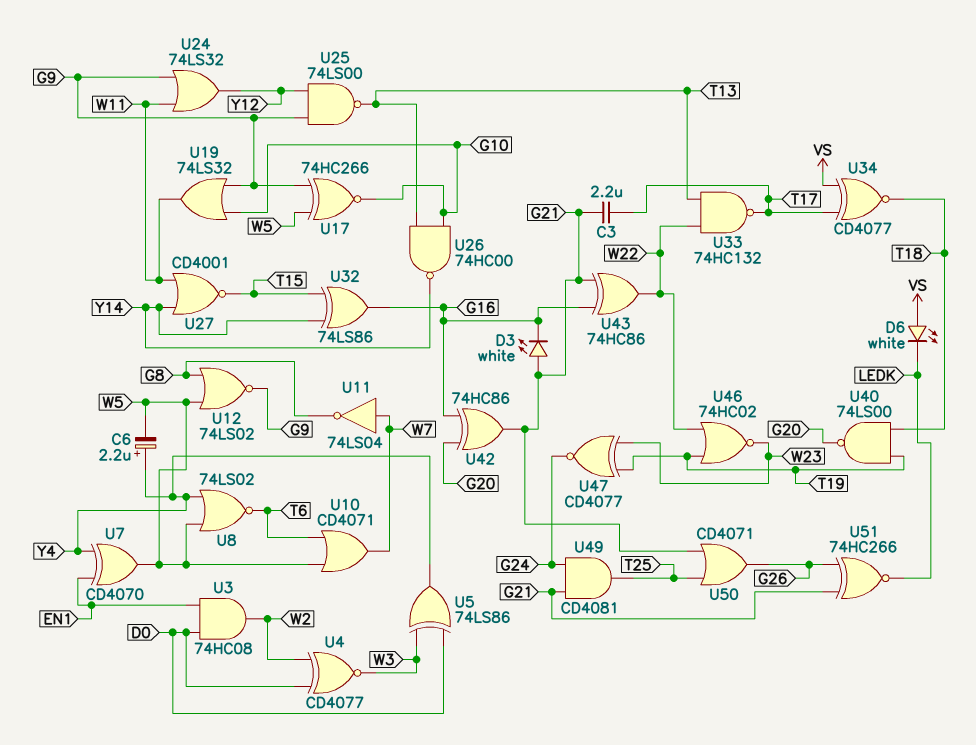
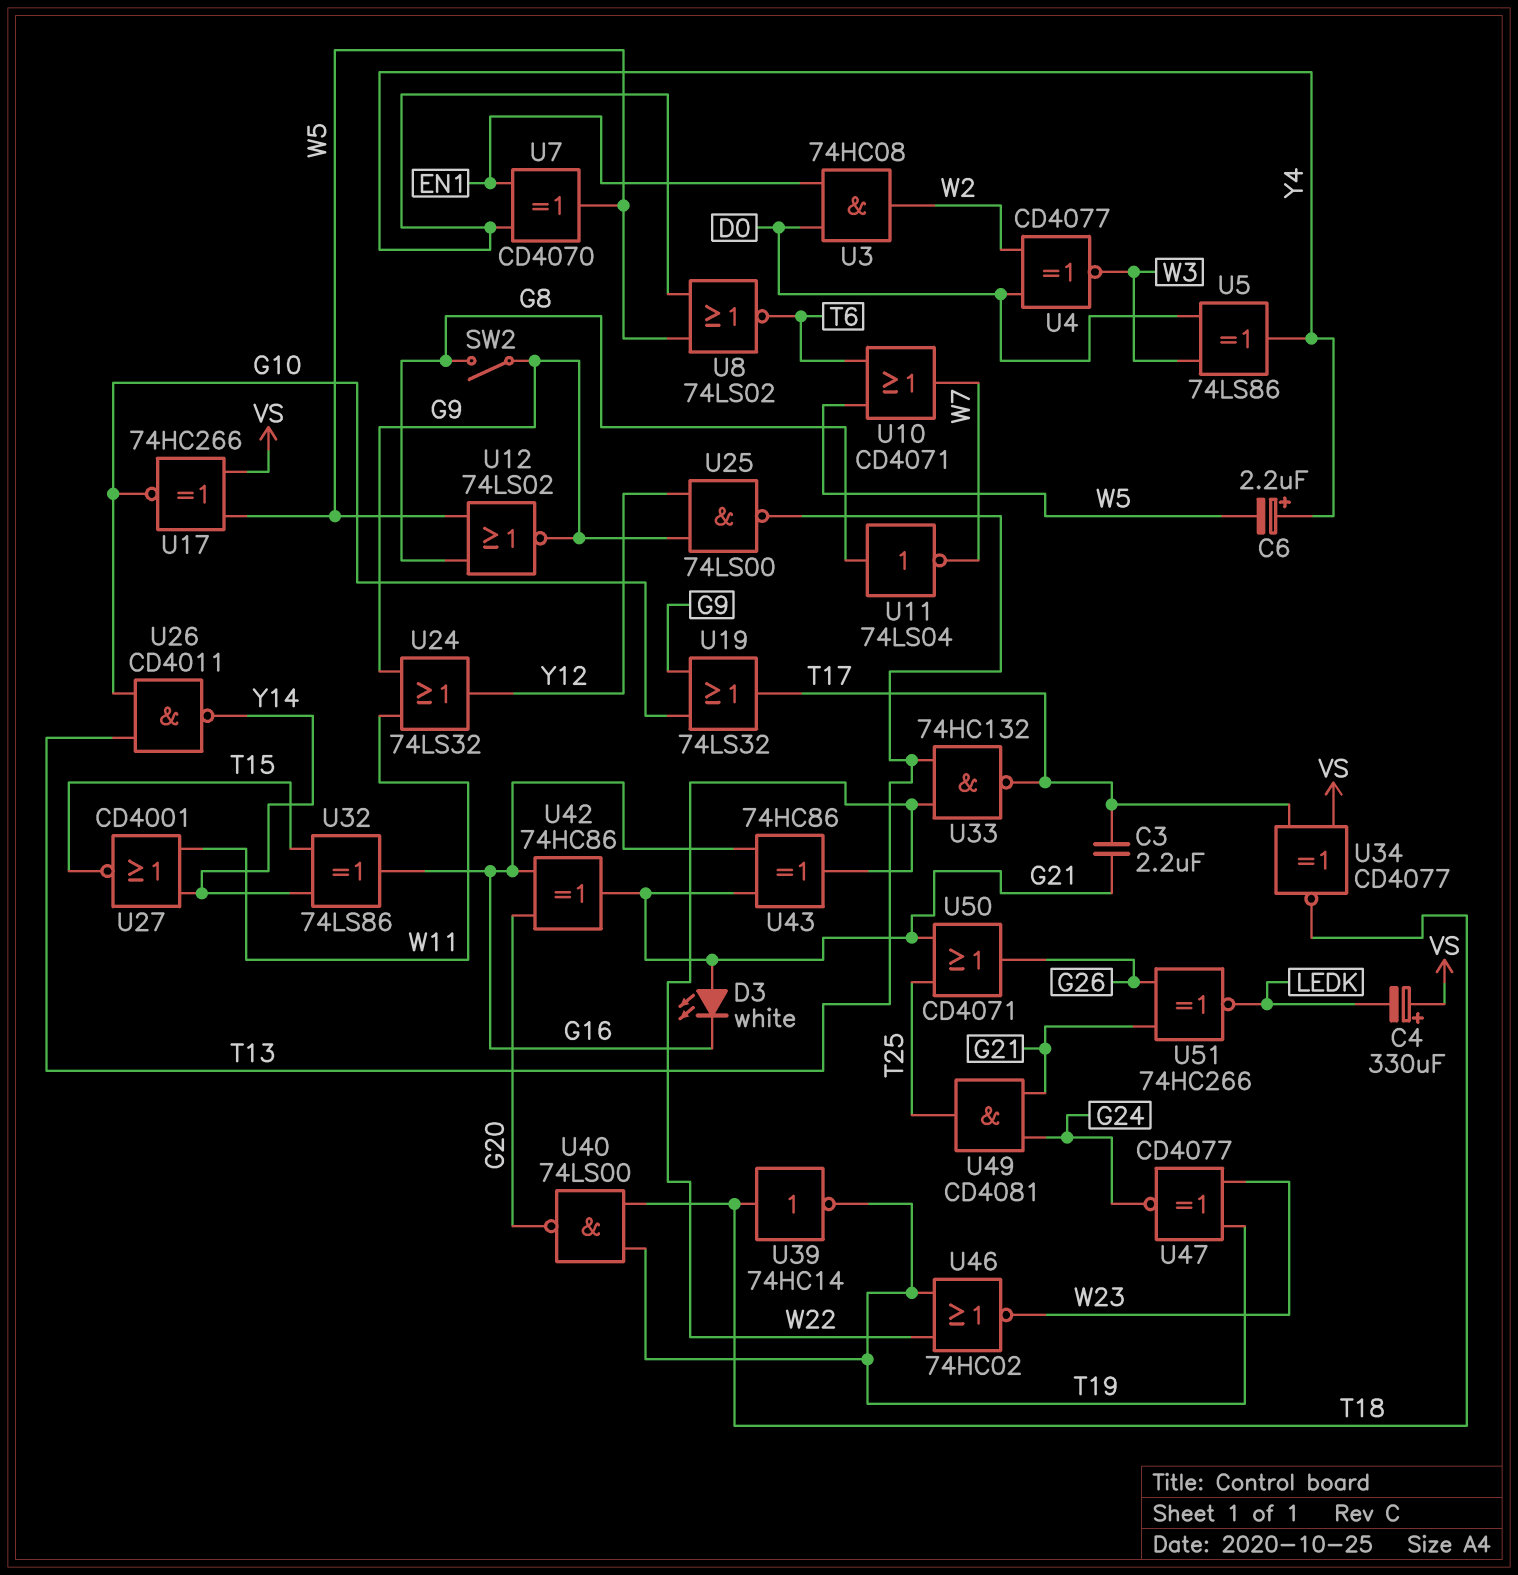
C4: none -> 330uF (plus VS, minus LEDK)
D6: LED white (A VS, K LEDK) -> none
SW2: none -> switch (G8, G9)
U11: NOT 74LS04 (in W7, out G8) -> NOT 74LS04 (in G8, out W7)
U17: XNOR 74HC266 (in G9, in W5, out G10) -> XNOR 74HC266 (in VS, in W5, out G10)
U19: OR 74LS32 (in G9, in G10, out W11) -> OR 74LS32 (in G9, in G10, out T17)
U26: NAND 74HC00 (in G10, in T13, out Y14) -> NAND CD4011 (in G10, in T13, out Y14)
U39: none -> NOT 74HC14 (in T18, out T19)

